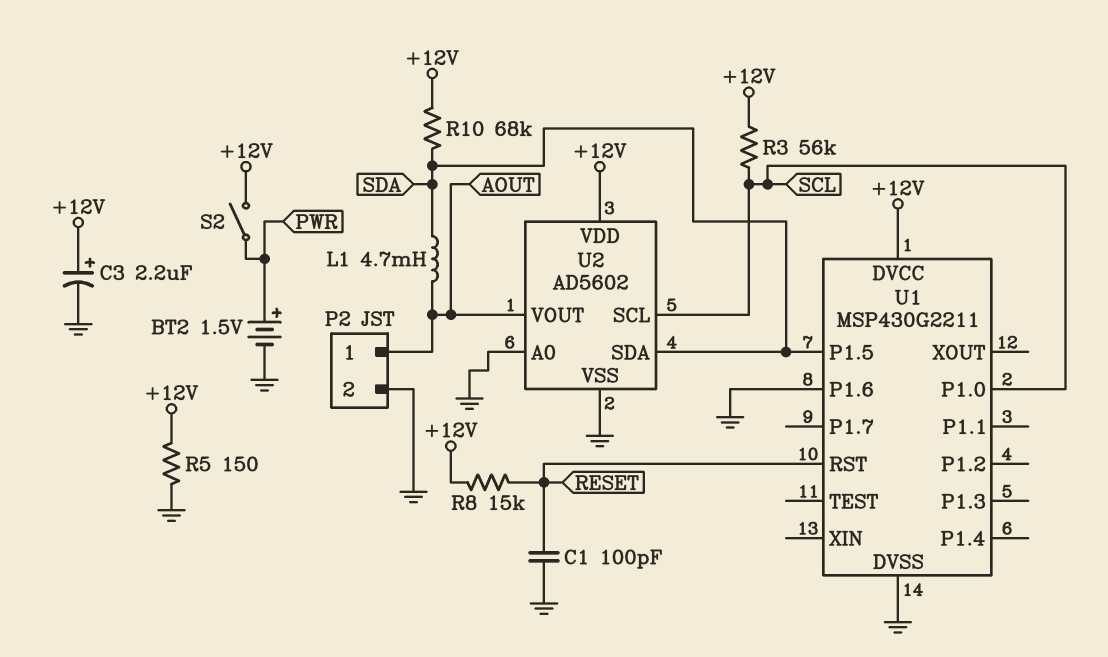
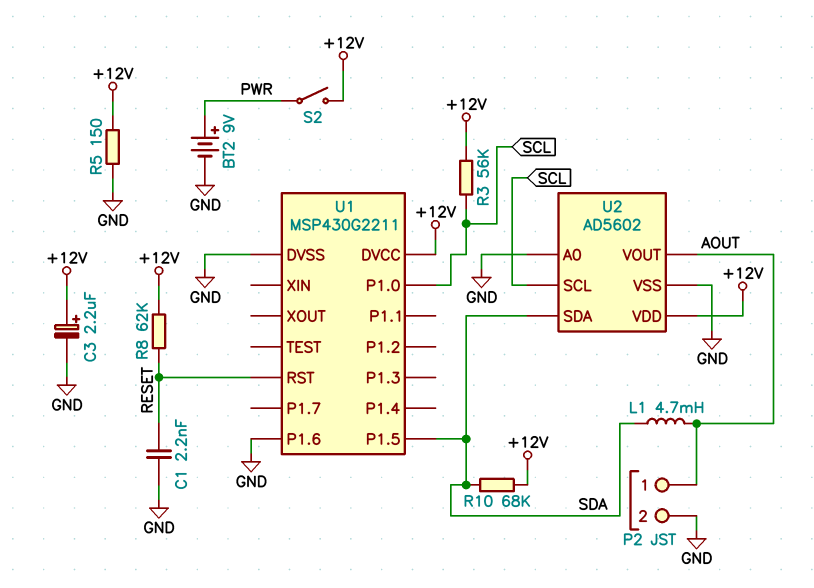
BT2: 1.5V (plus PWR, minus GND) -> 9V (plus PWR, minus GND)
C1: 100pF (GND, RESET) -> 2.2nF (GND, RESET)
R8: 15k (+12V, RESET) -> 62k (+12V, RESET)

